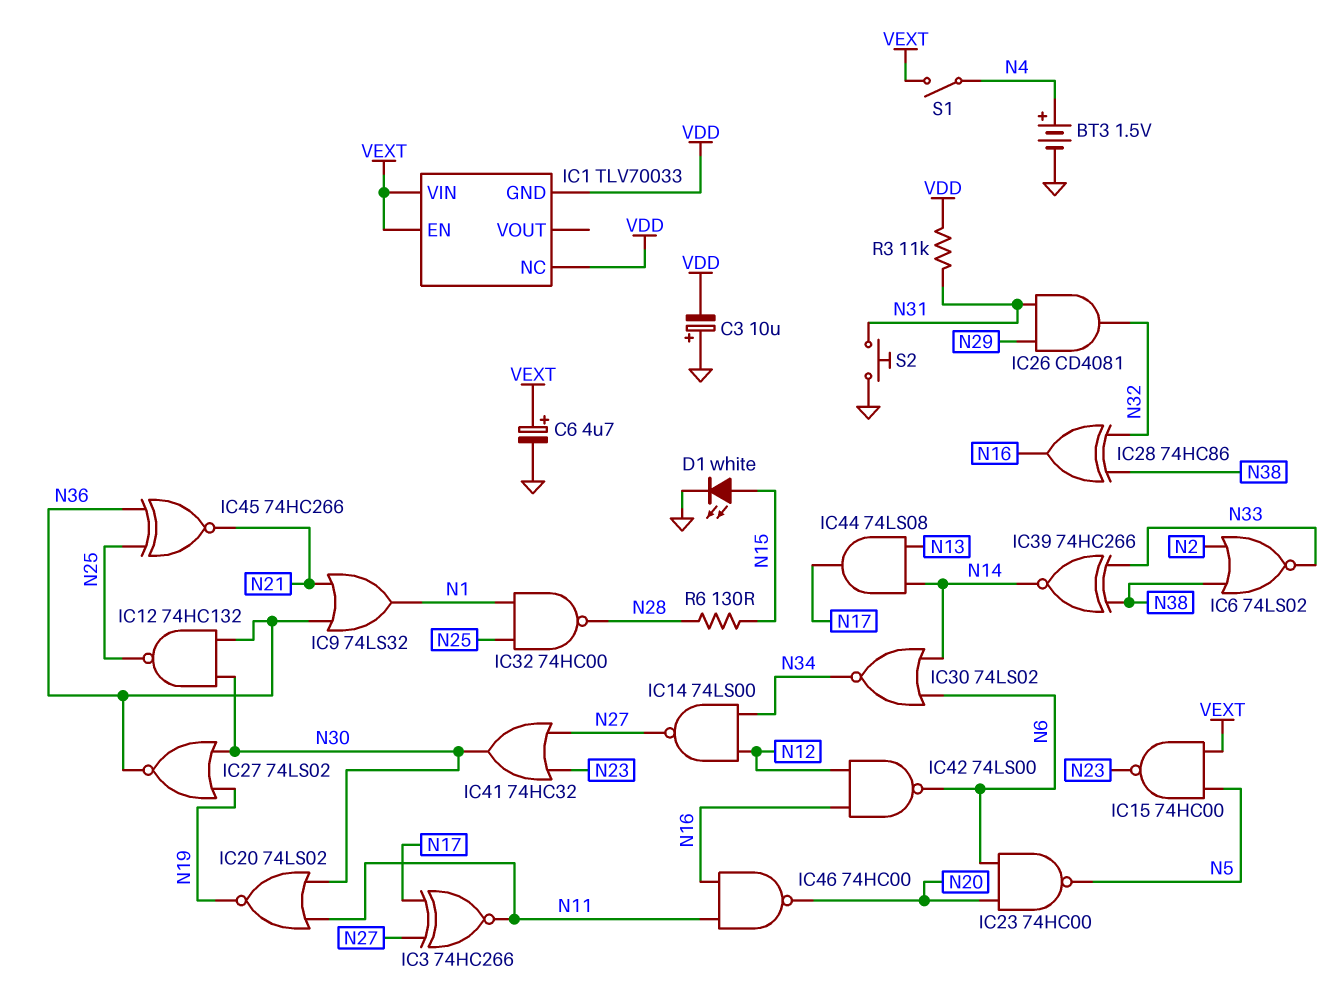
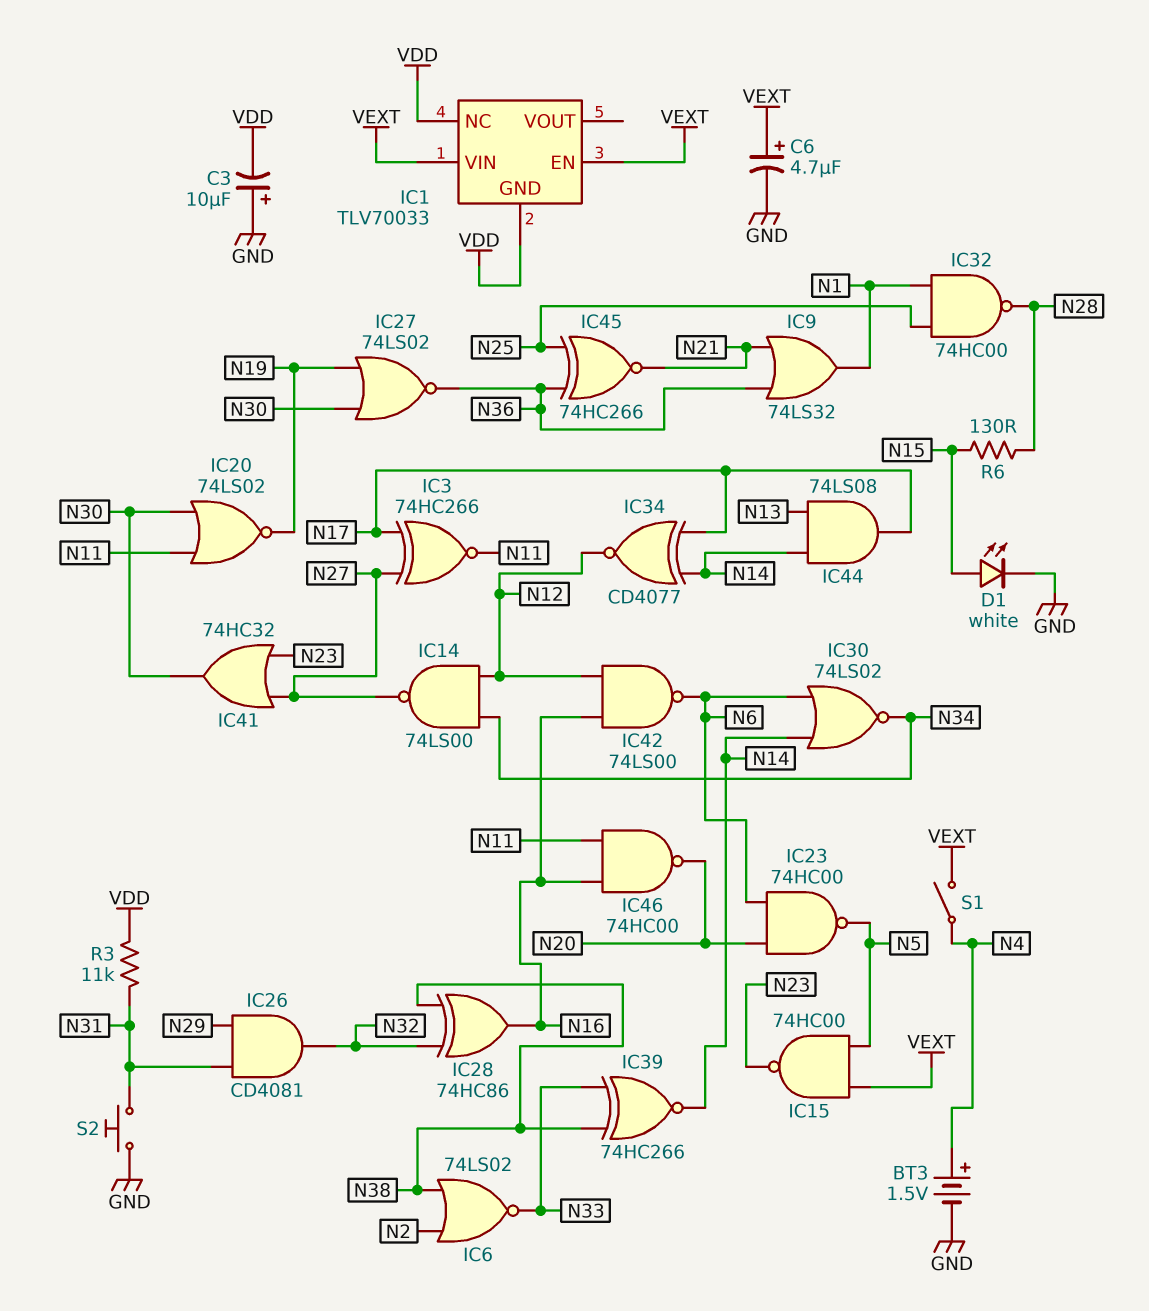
IC12: NAND 74HC132 (in N30, in N36, out N25) -> none
IC34: none -> XNOR CD4077 (in N14, in N17, out N12)

